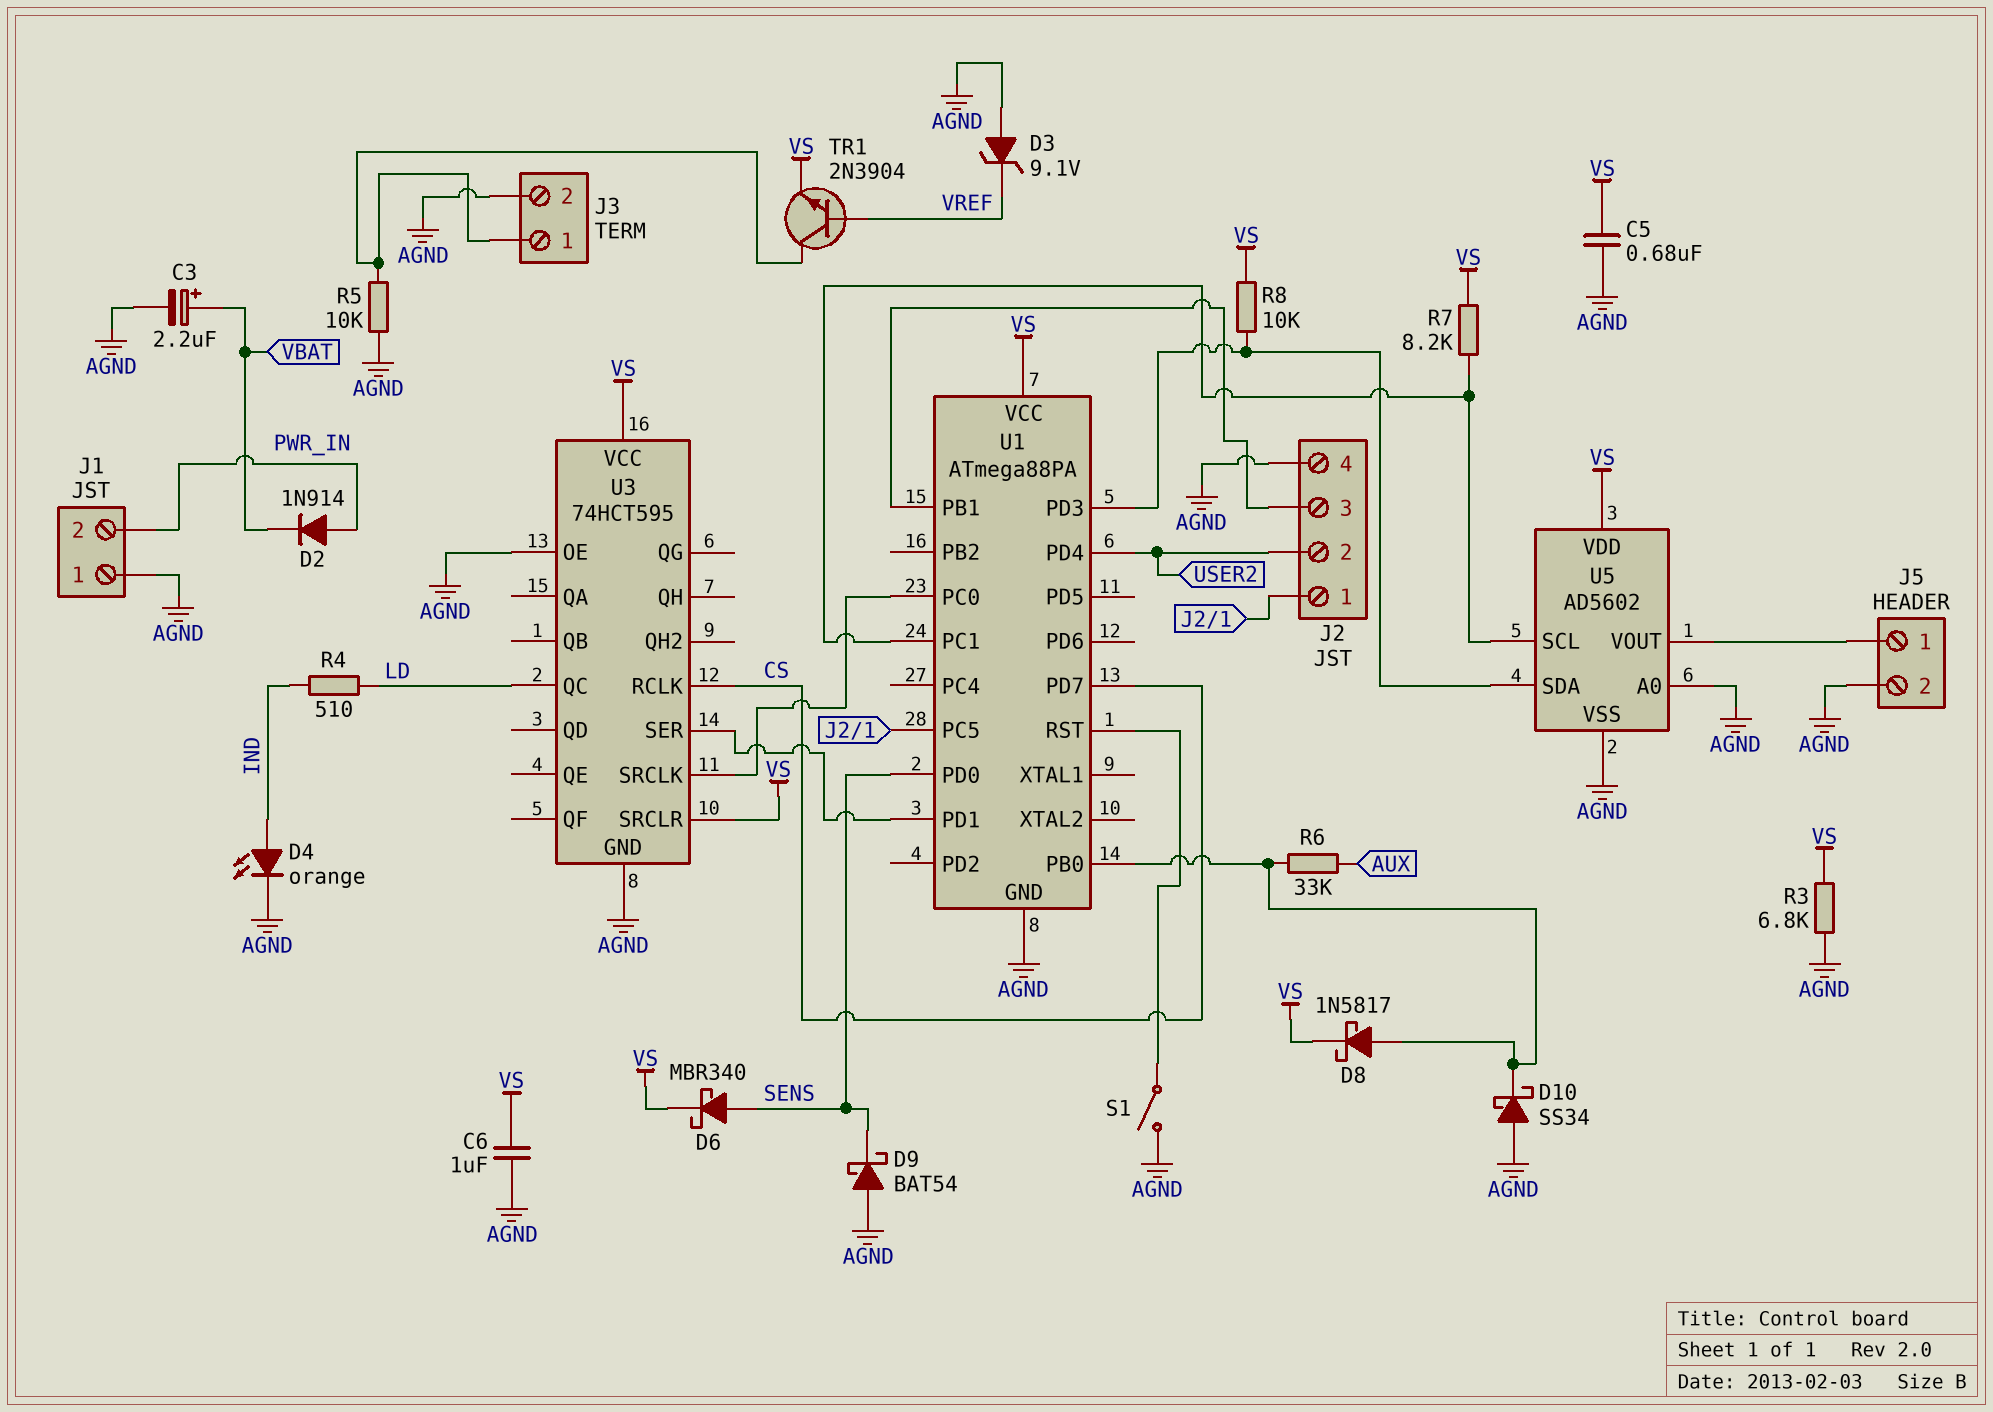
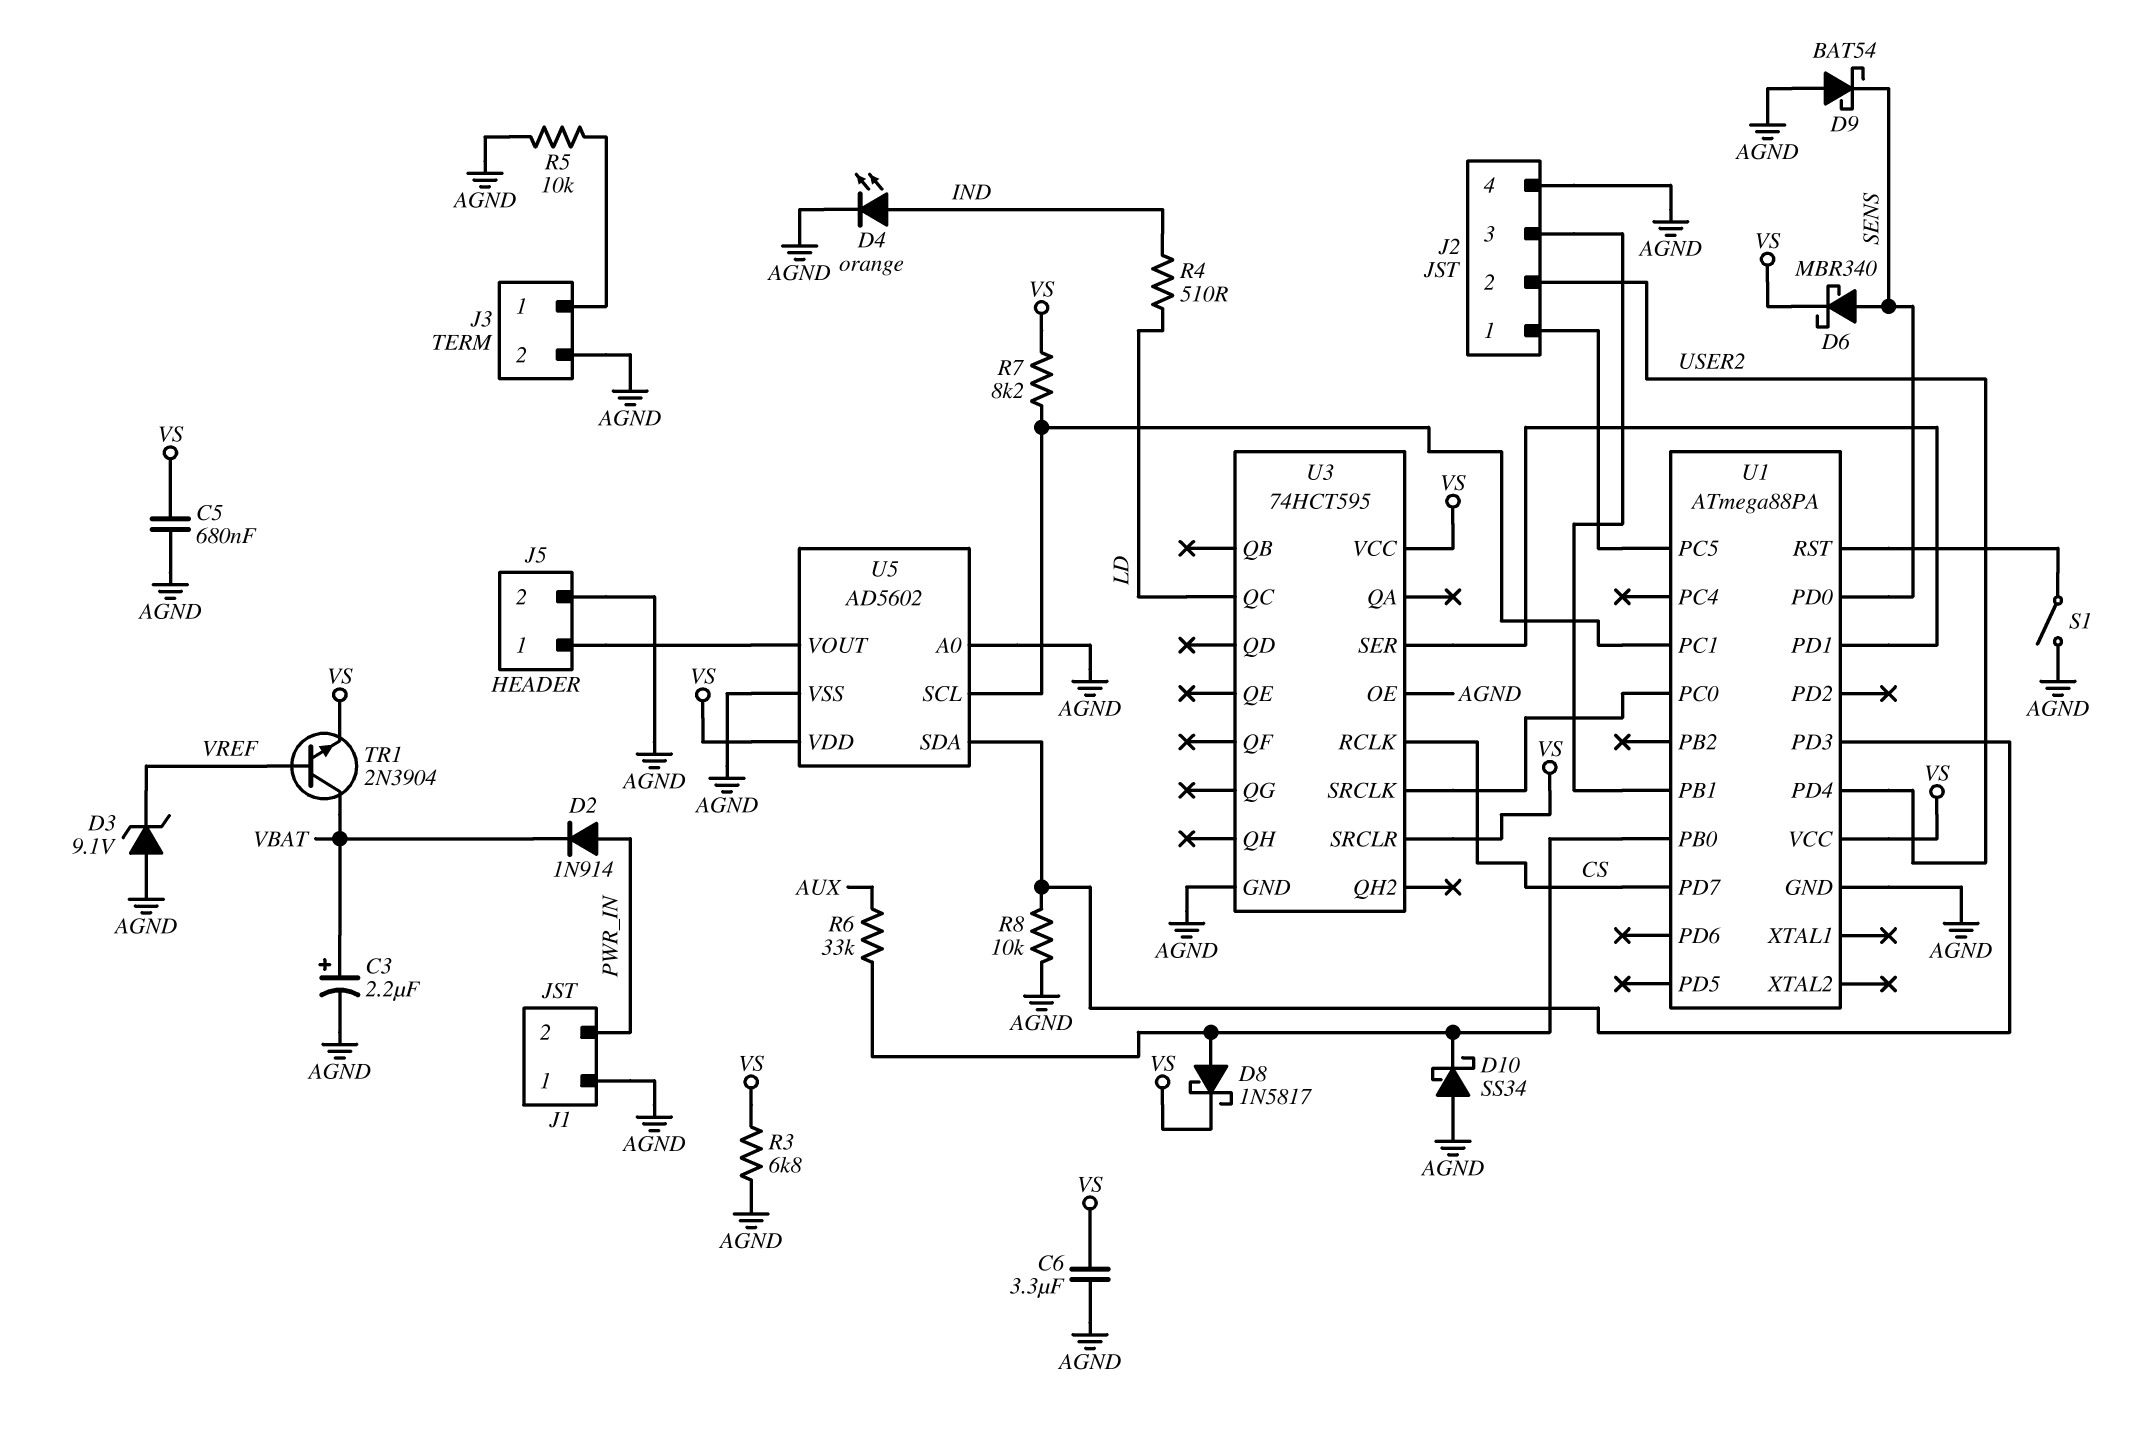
C6: 1uF (AGND, VS) -> 3.3uF (AGND, VS)
R8: 10k (U1/PD3, VS) -> 10k (AGND, U1/PD3)
TR1: NPN 2N3904 (B VREF, C J3/1, E VS) -> NPN 2N3904 (B VREF, C VBAT, E VS)

